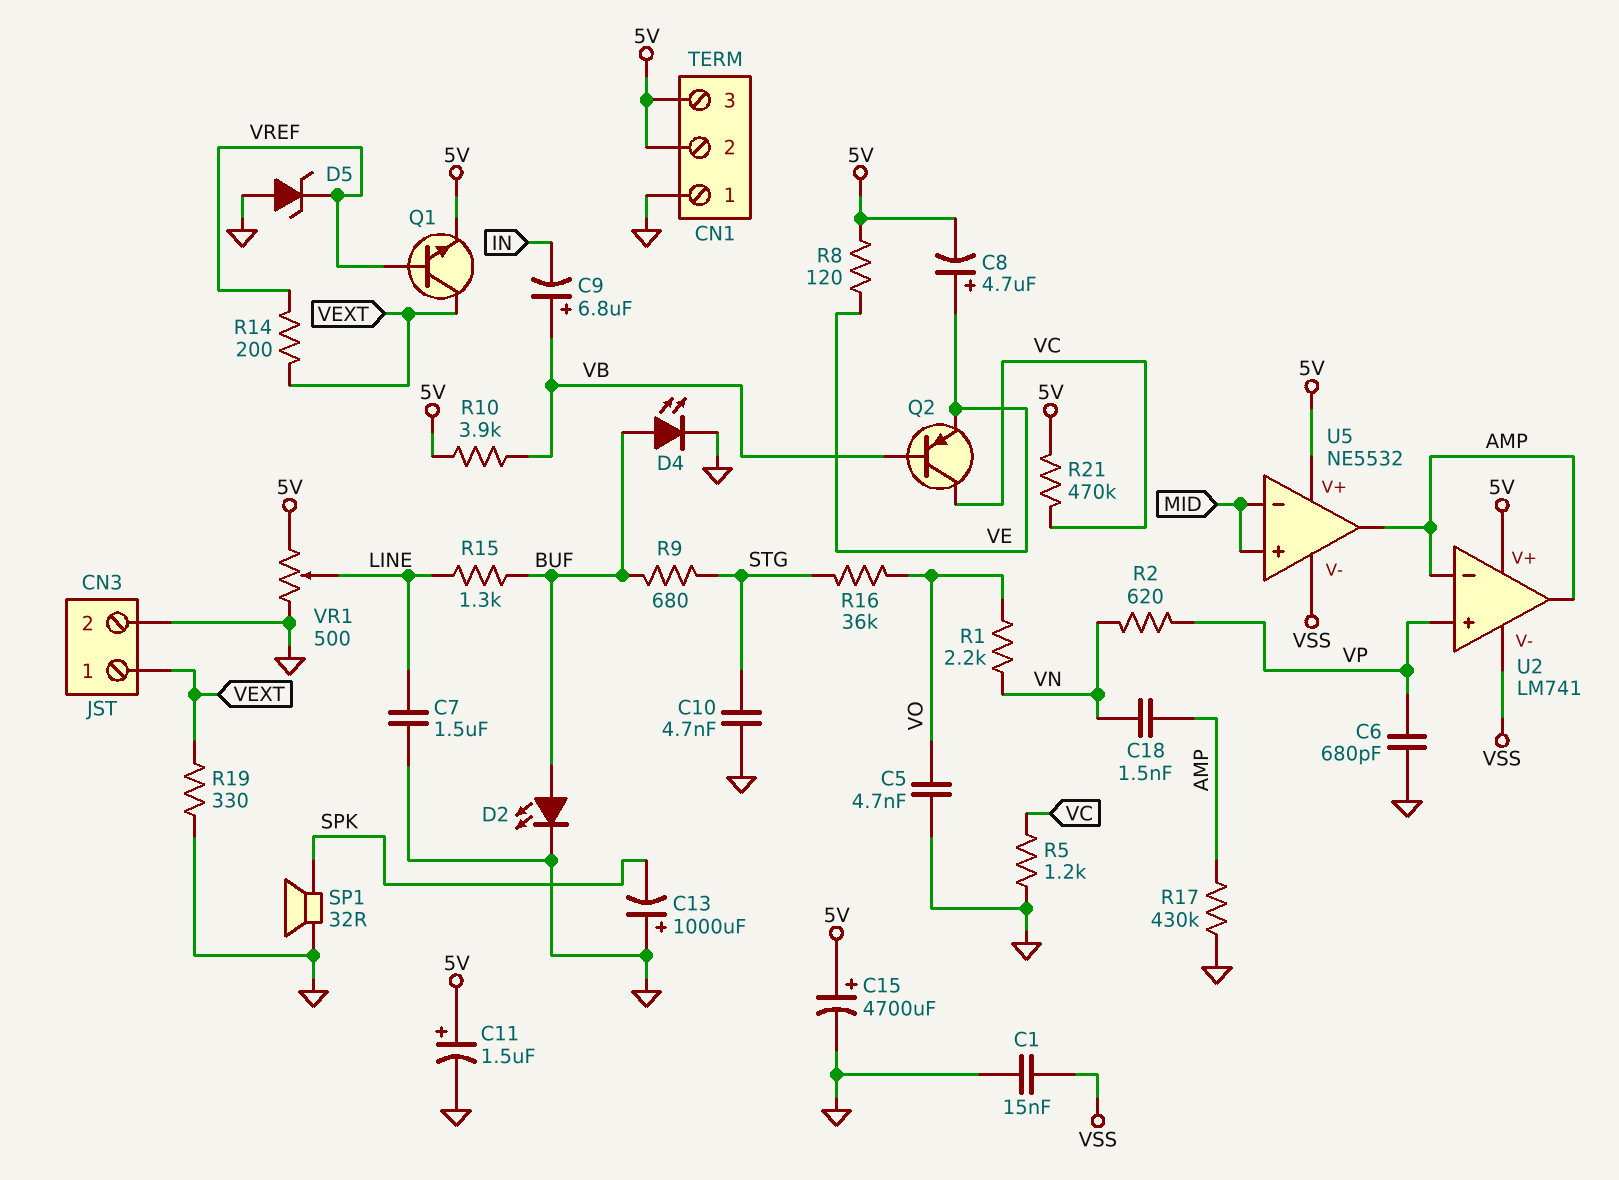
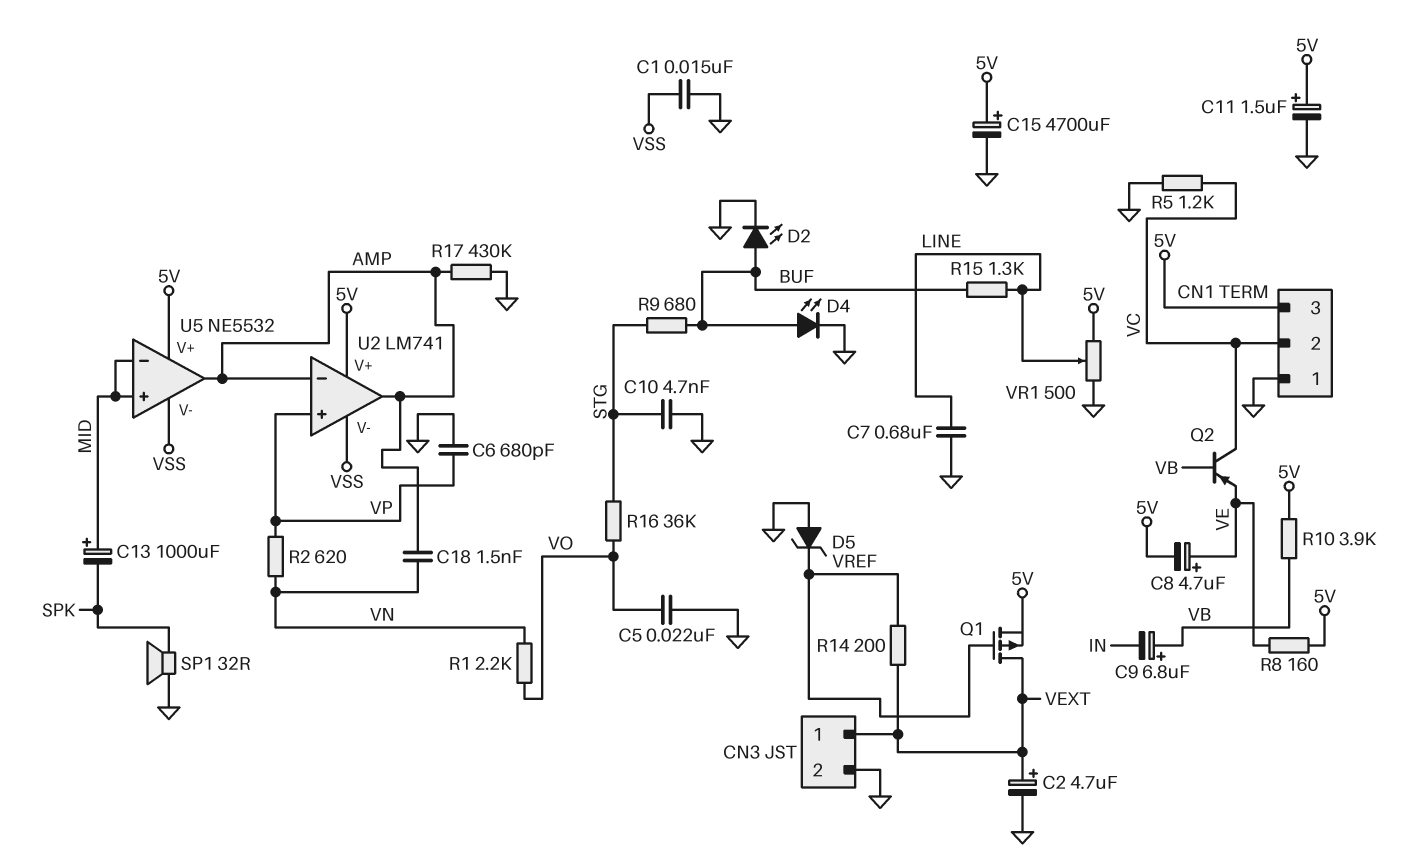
C2: none -> 4.7uF (plus VEXT, minus GND)
C5: 4.7nF (GND, VO) -> 22nF (GND, VO)
C7: 1.5uF (GND, LINE) -> 680nF (GND, LINE)
C13: 1000uF (plus GND, minus SPK) -> 1000uF (plus MID, minus SPK)
CN1 pin 2: 5V -> VC
Q1: NPN (B VREF, C VEXT, E 5V) -> PMOS (G VREF, D VEXT, S 5V)
R8: 120 (5V, VE) -> 160 (5V, VE)
R19: 330 (GND, VEXT) -> none
R21: 470k (5V, VC) -> none

